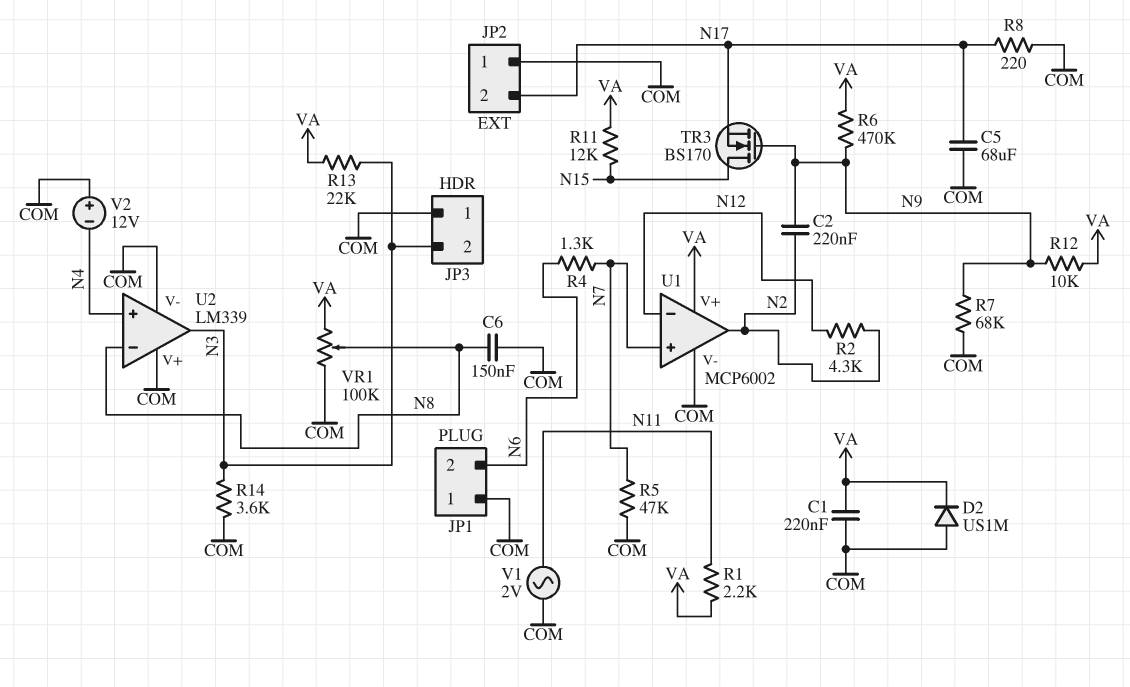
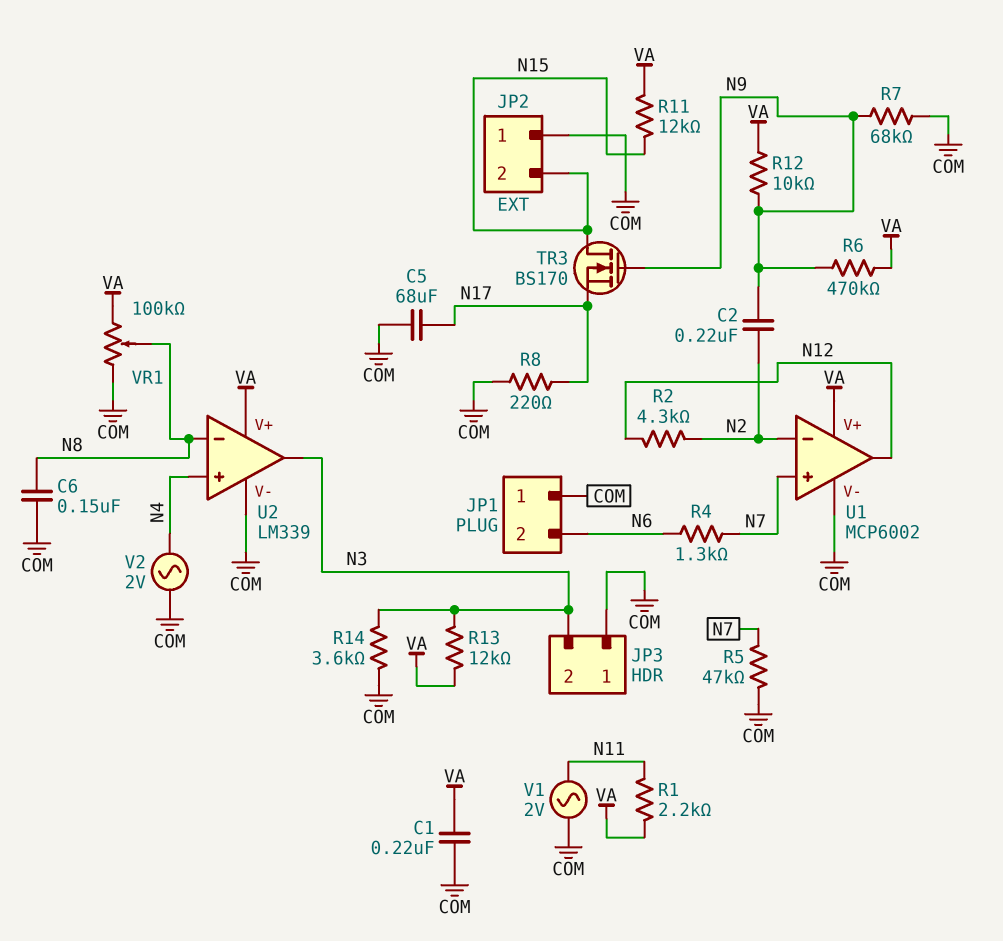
D2: diode US1M (A COM, K VA) -> none
JP2 pin 2: N17 -> N15
R13: 22k (N3, VA) -> 12k (N3, VA)
U1 pin in-: N12 -> N2
U1 pin out: N2 -> N12
U2 pin V+: COM -> VA
V2: 12V (plus COM, minus N4) -> AC 2V (COM, N4)

